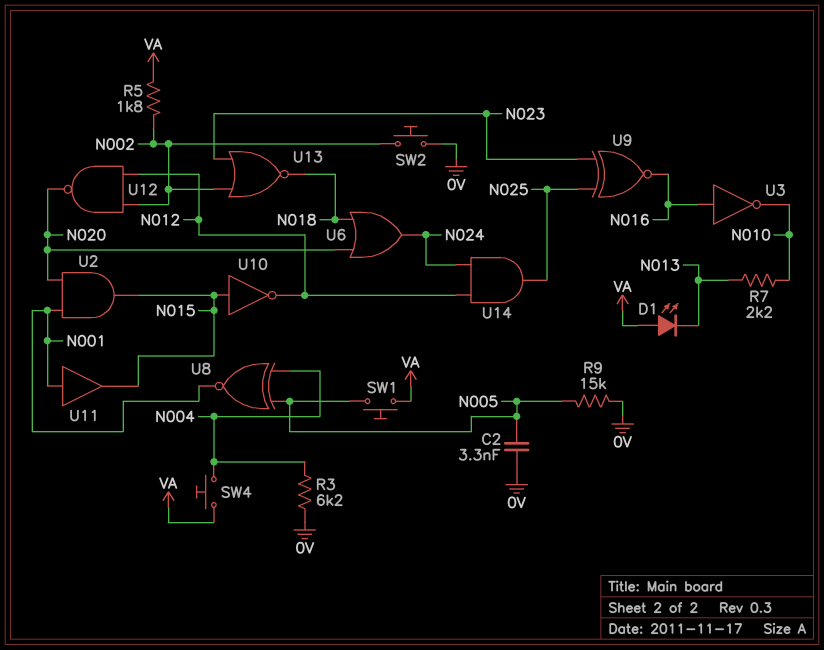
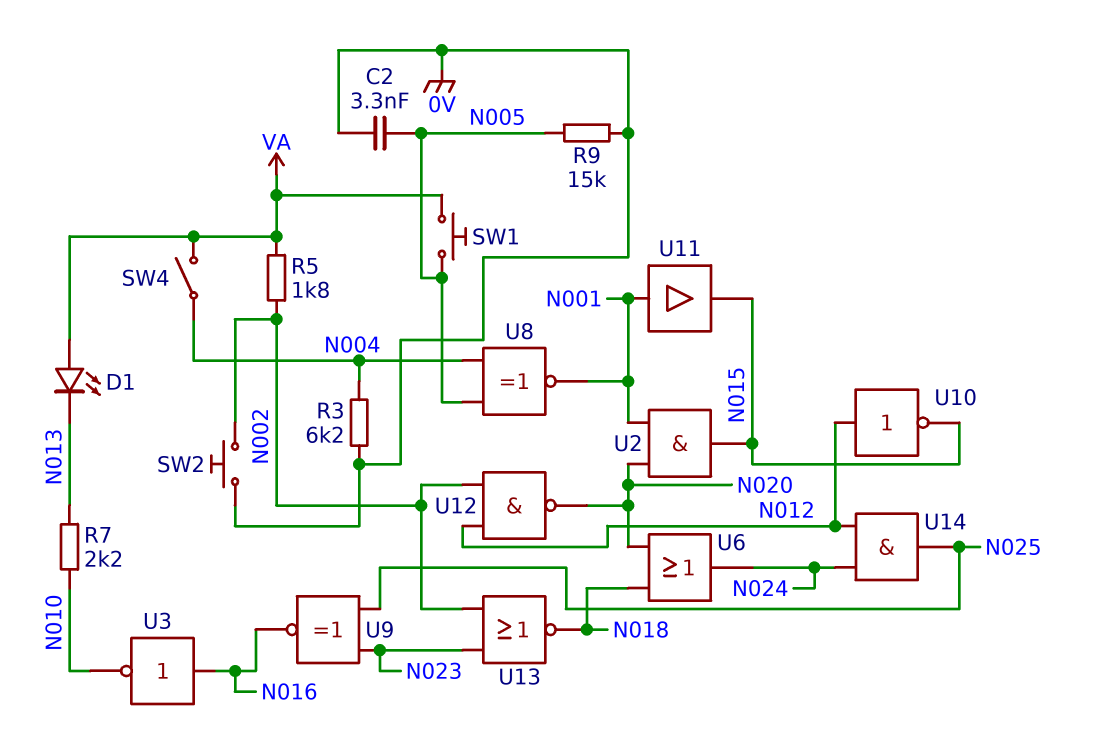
SW4: button (N004, VA) -> switch (N004, VA)
U10: NOT (in N015, out N012) -> NOT (in N012, out N015)

